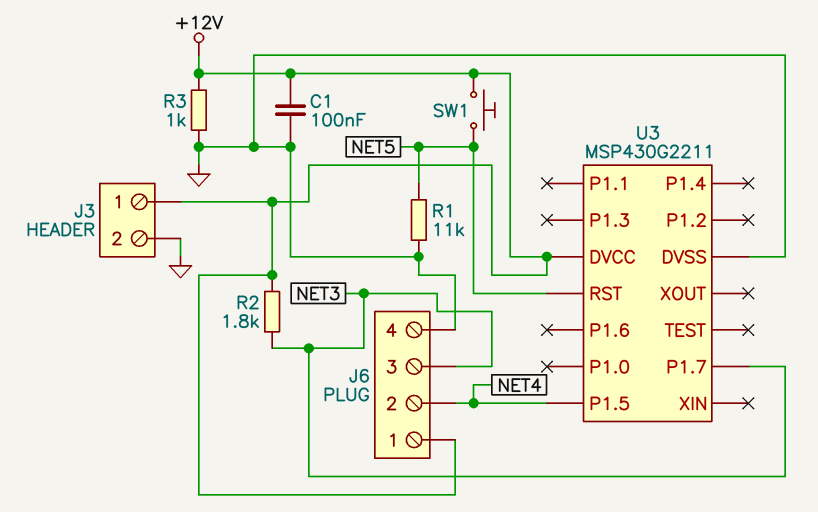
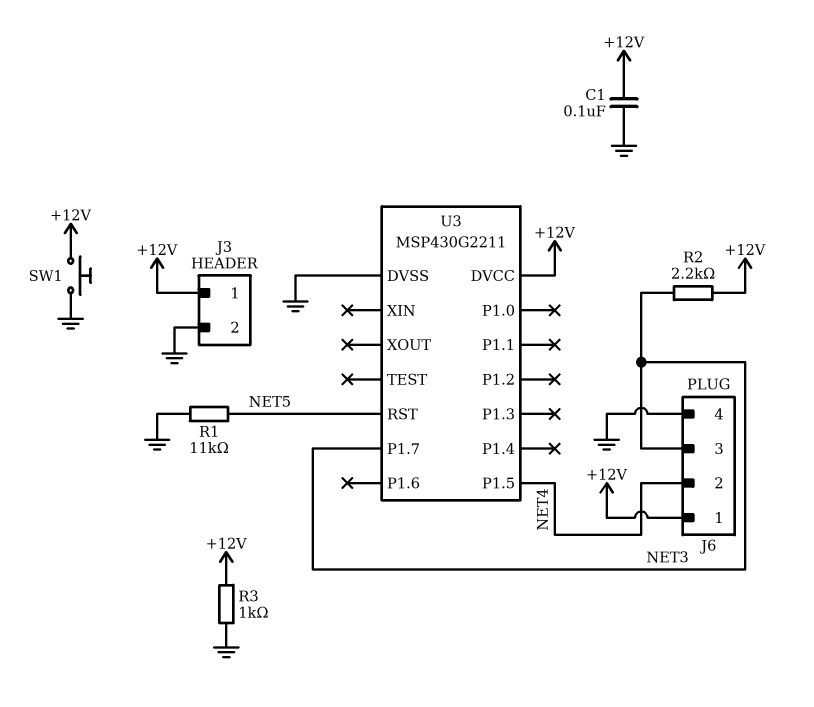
R2: 1.8k (+12V, NET3) -> 2.2k (+12V, NET3)
SW1: button (+12V, NET5) -> button (+12V, GND)

